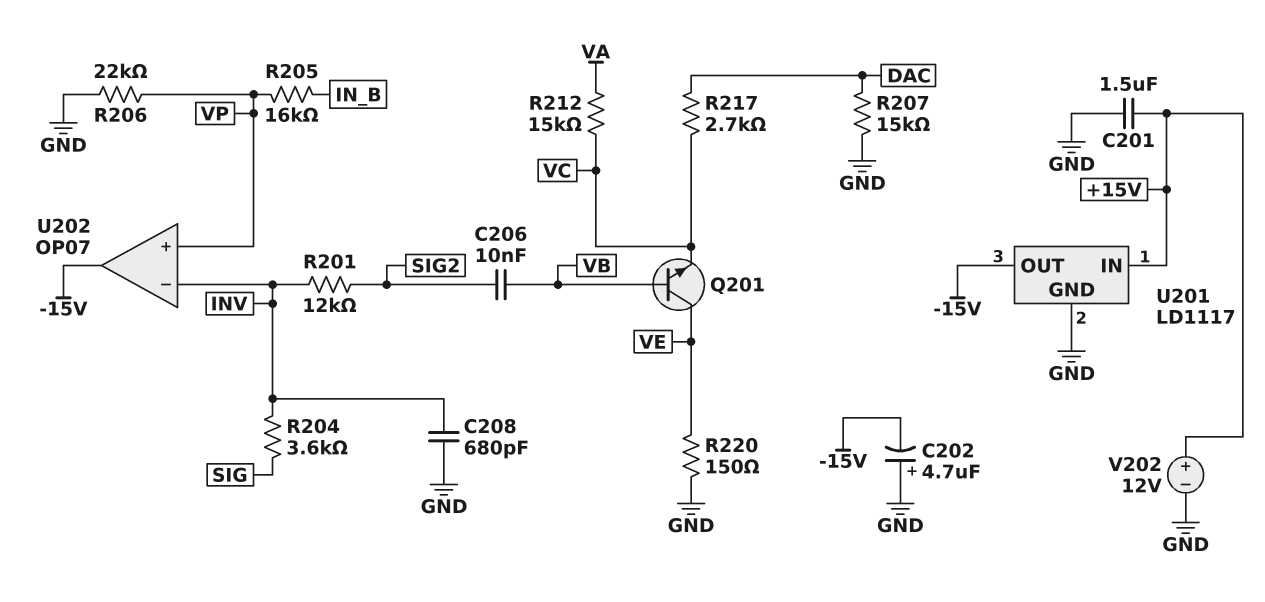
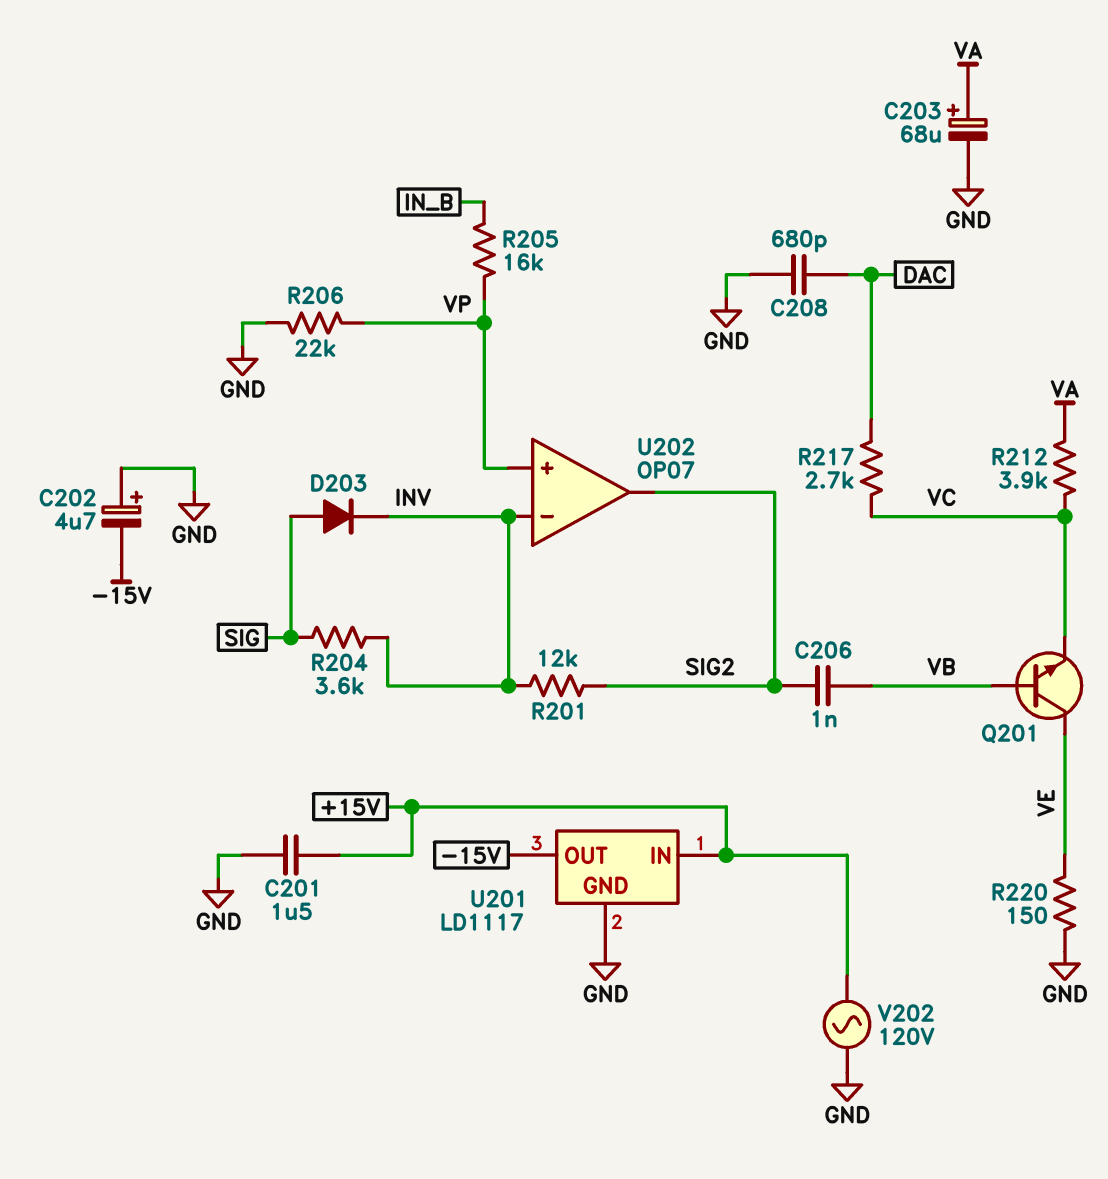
C203: none -> 68uF (plus VA, minus GND)
C206: 10nF (SIG2, VB) -> 1nF (SIG2, VB)
C208: 680pF (GND, INV) -> 680pF (DAC, GND)
D203: none -> diode (A SIG, K INV)
R207: 15k (DAC, GND) -> none
R212: 15k (VA, VC) -> 3.9k (VA, VC)
U202 pin out: -15V -> SIG2
V202: 12V (plus +15V, minus GND) -> AC 120V (+15V, GND)

